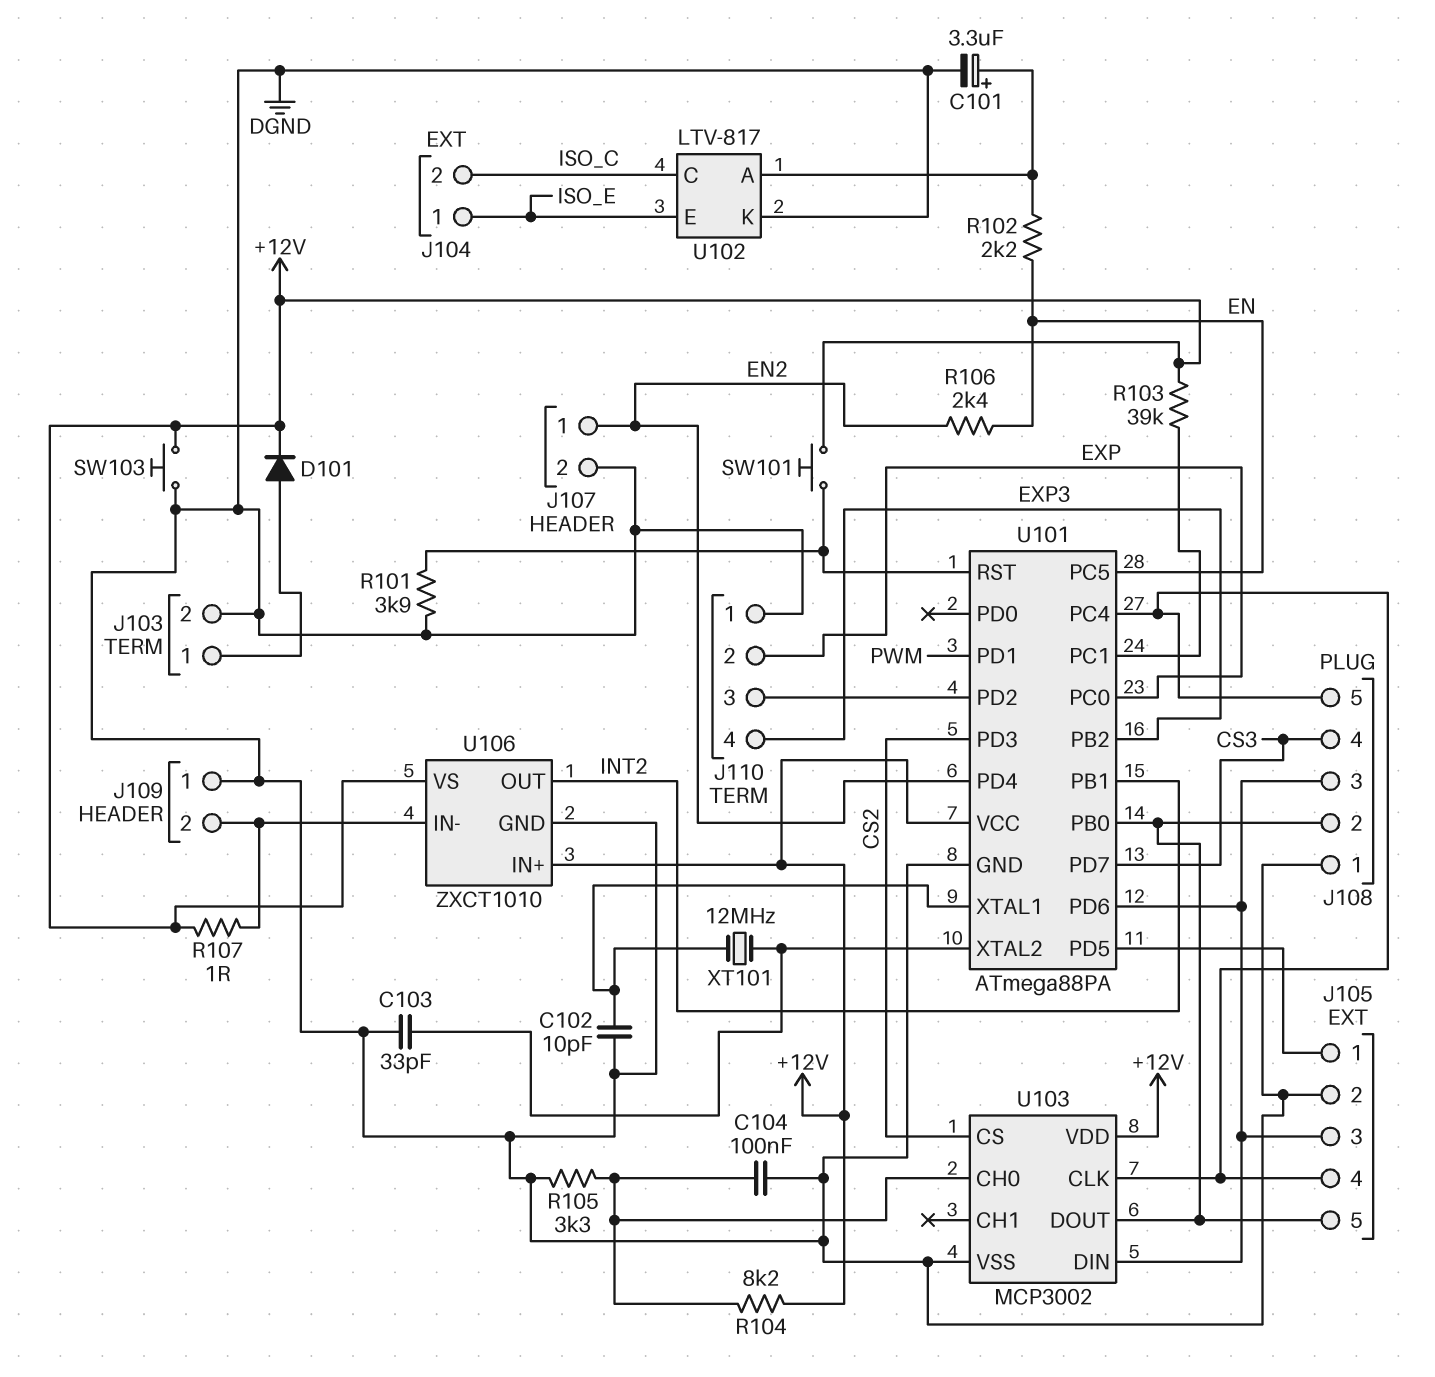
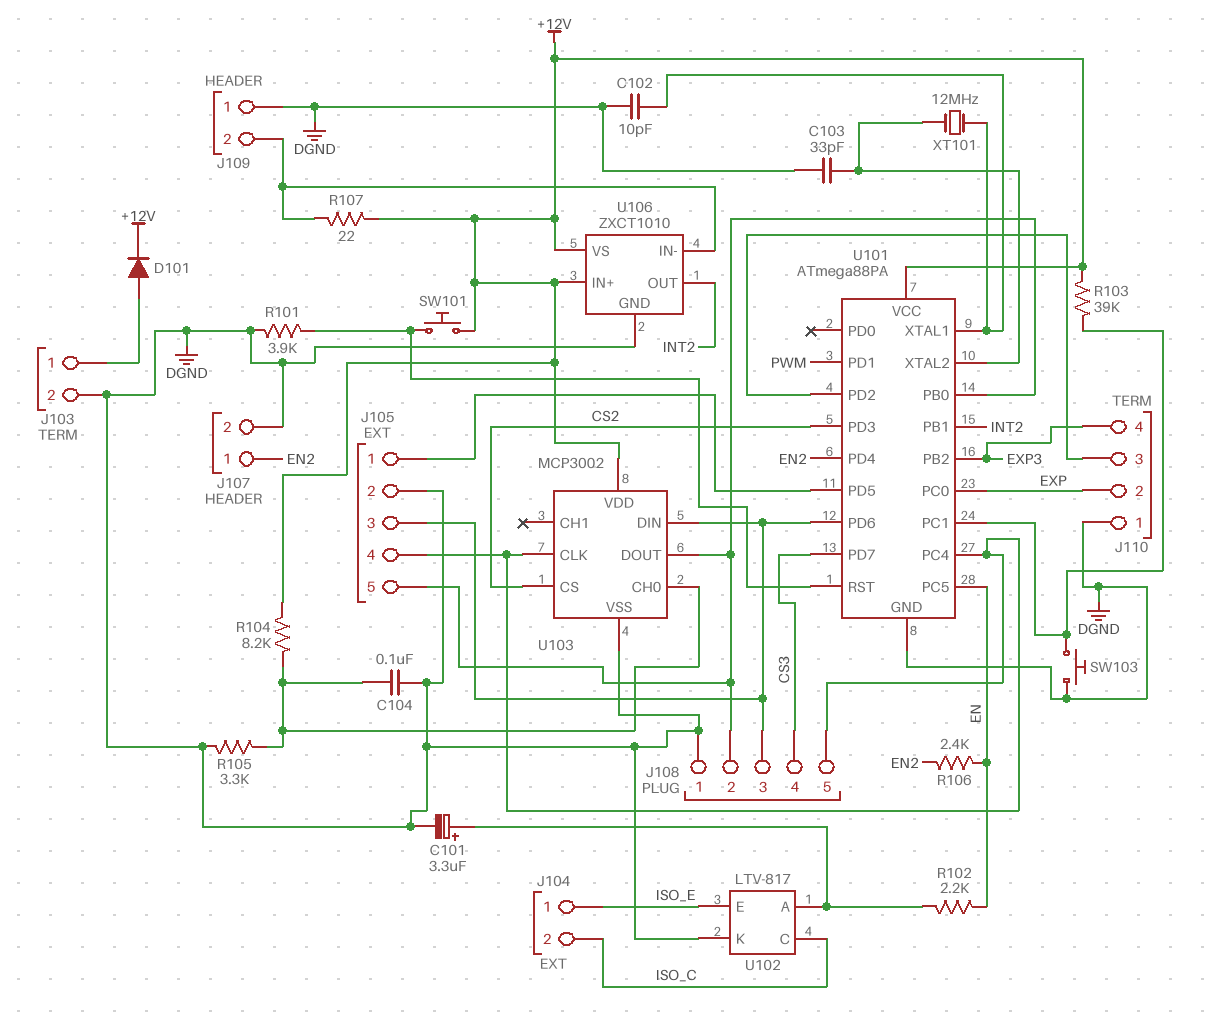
R107: 1 (+12V, J109/2) -> 22 (+12V, J109/2)
SW103: button (+12V, DGND) -> button (DGND, U101/PC1)

